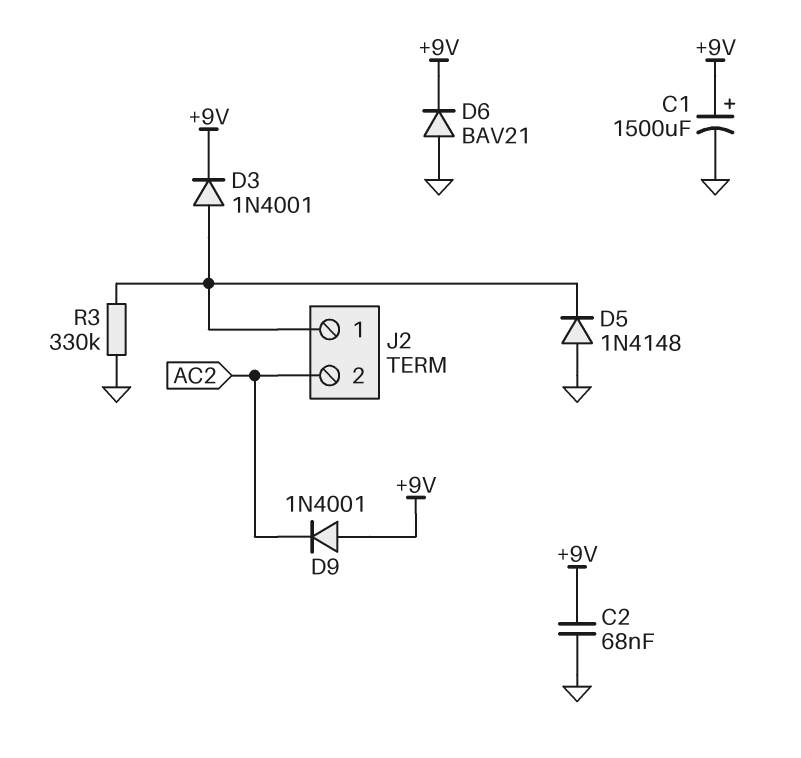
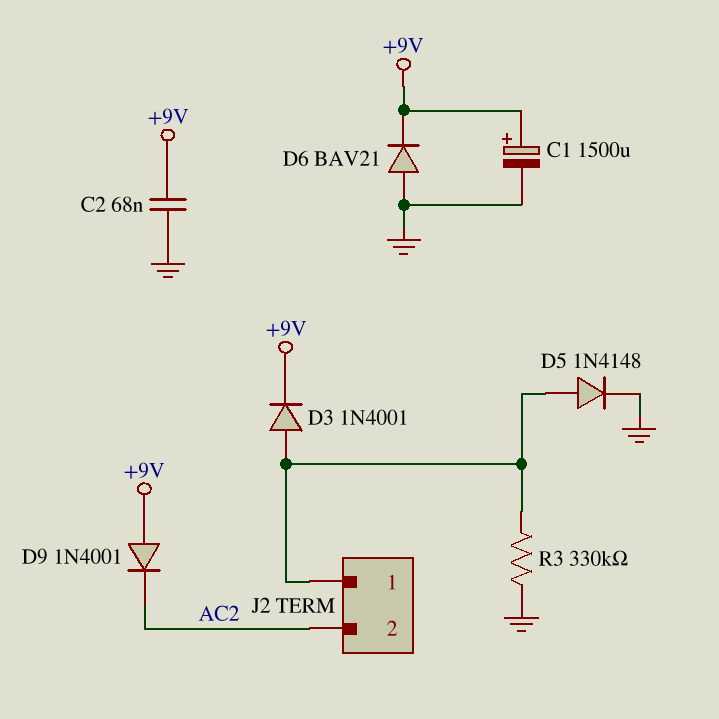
D5: diode 1N4148 (A GND, K J2/1) -> diode 1N4148 (A J2/1, K GND)

